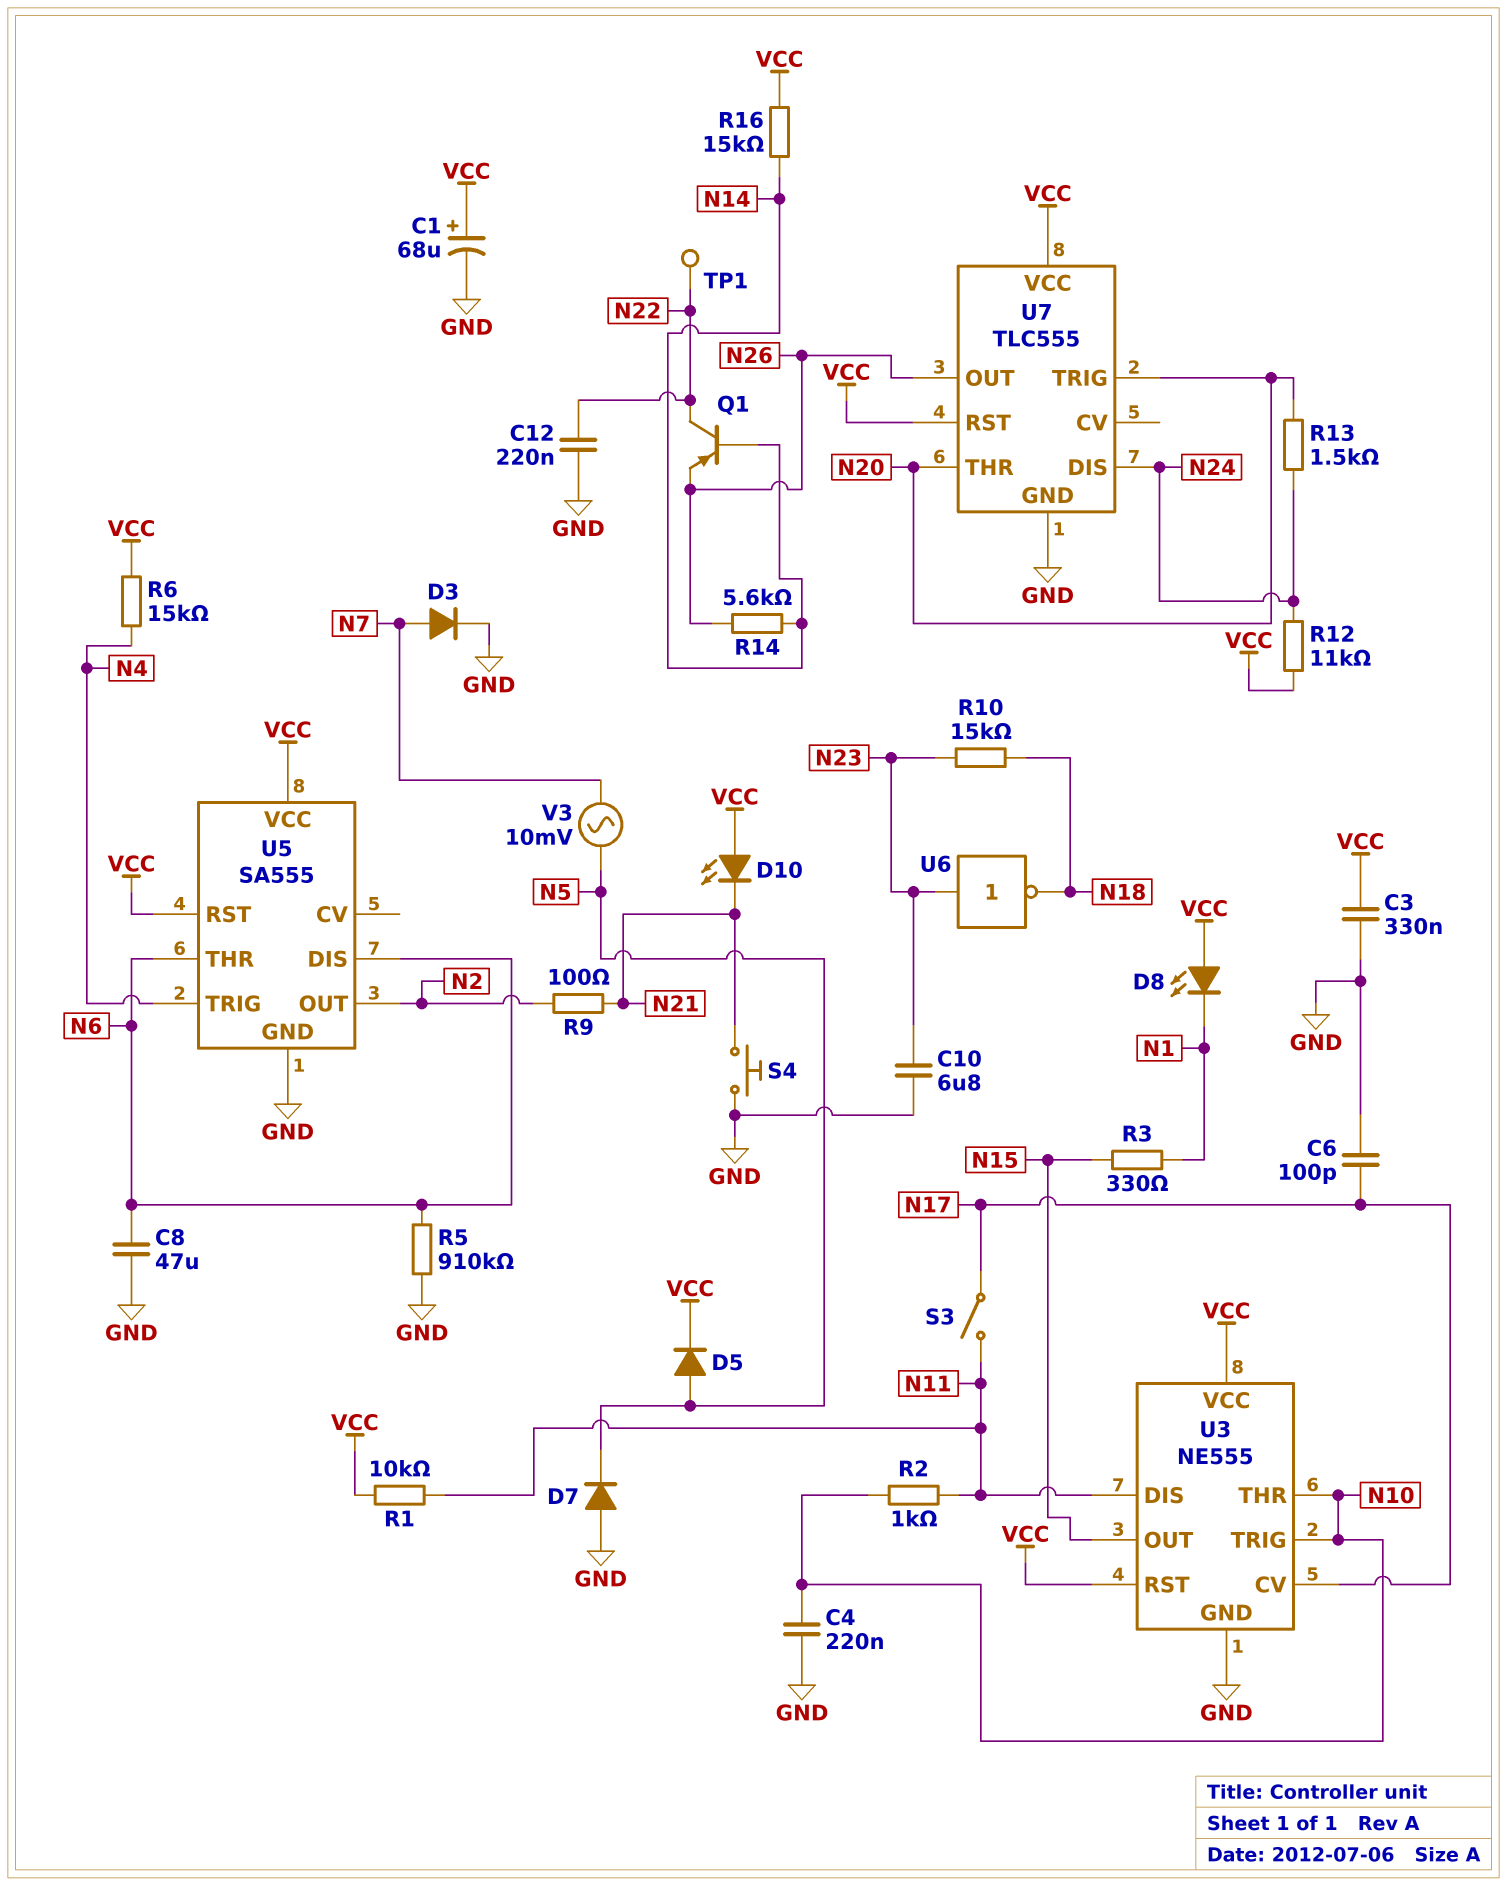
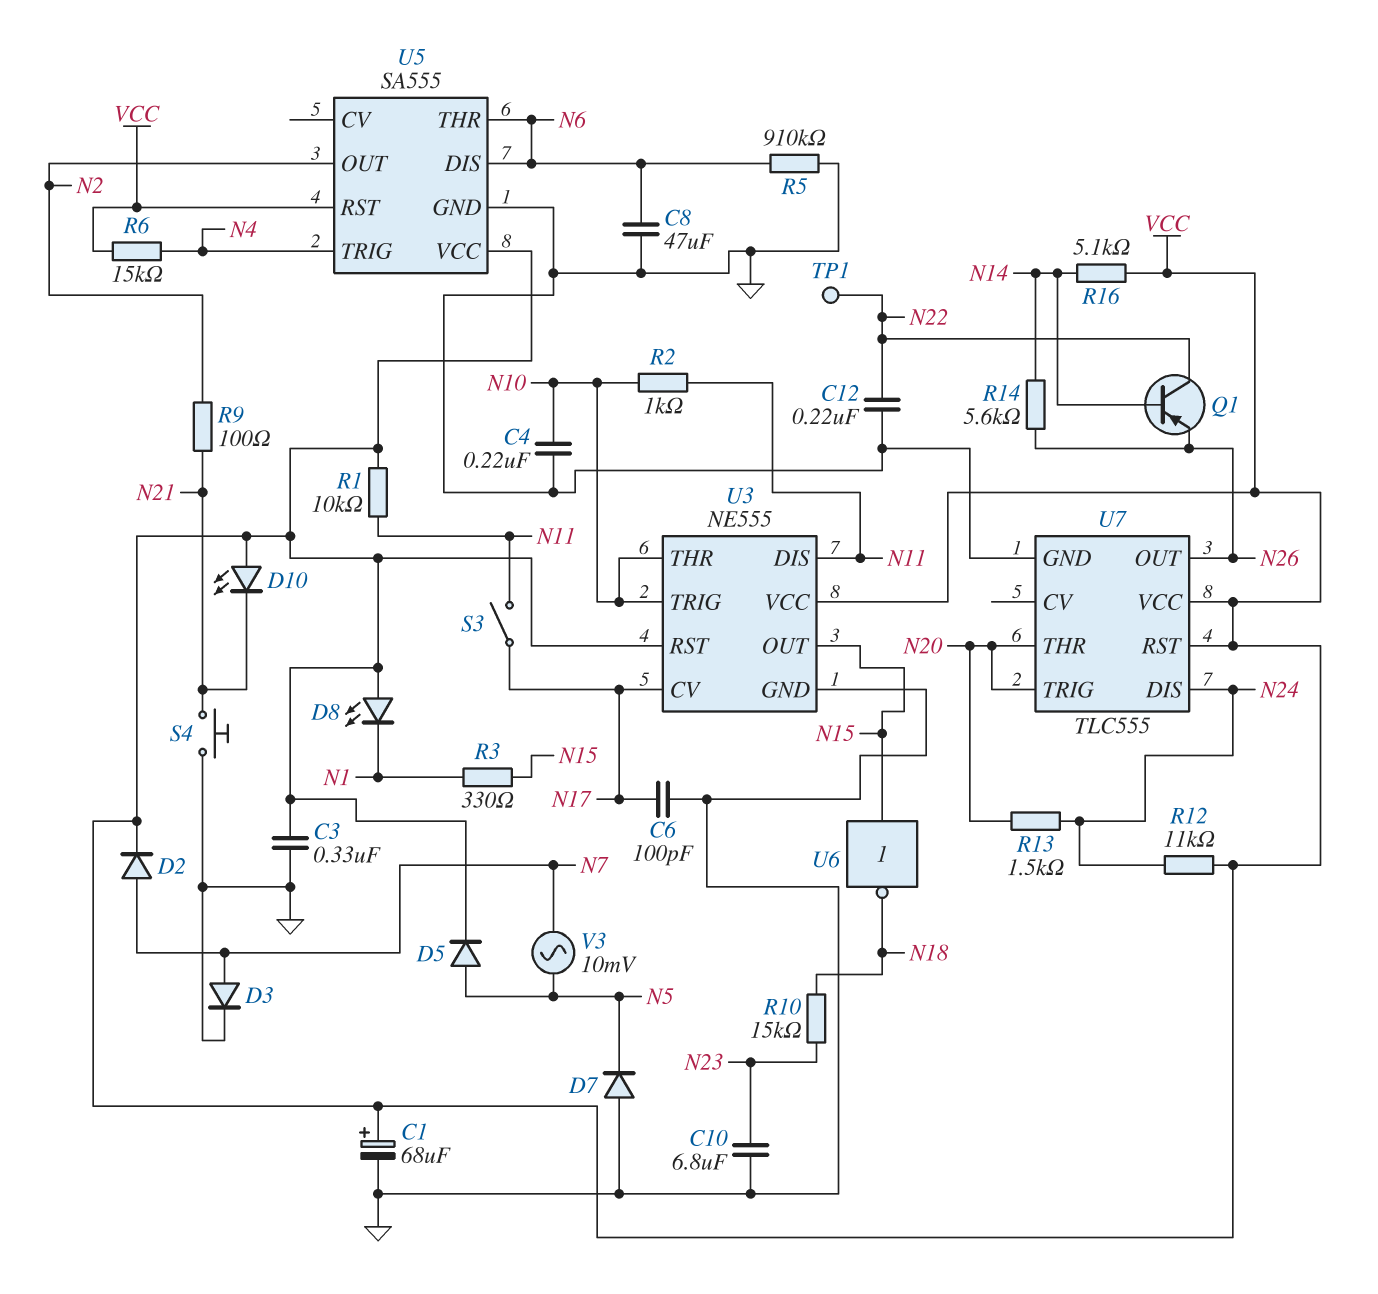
D2: none -> diode (A N7, K VCC)
R16: 15k (N14, VCC) -> 5.1k (N14, VCC)
U6: NOT (in N23, out N18) -> NOT (in N15, out N18)

